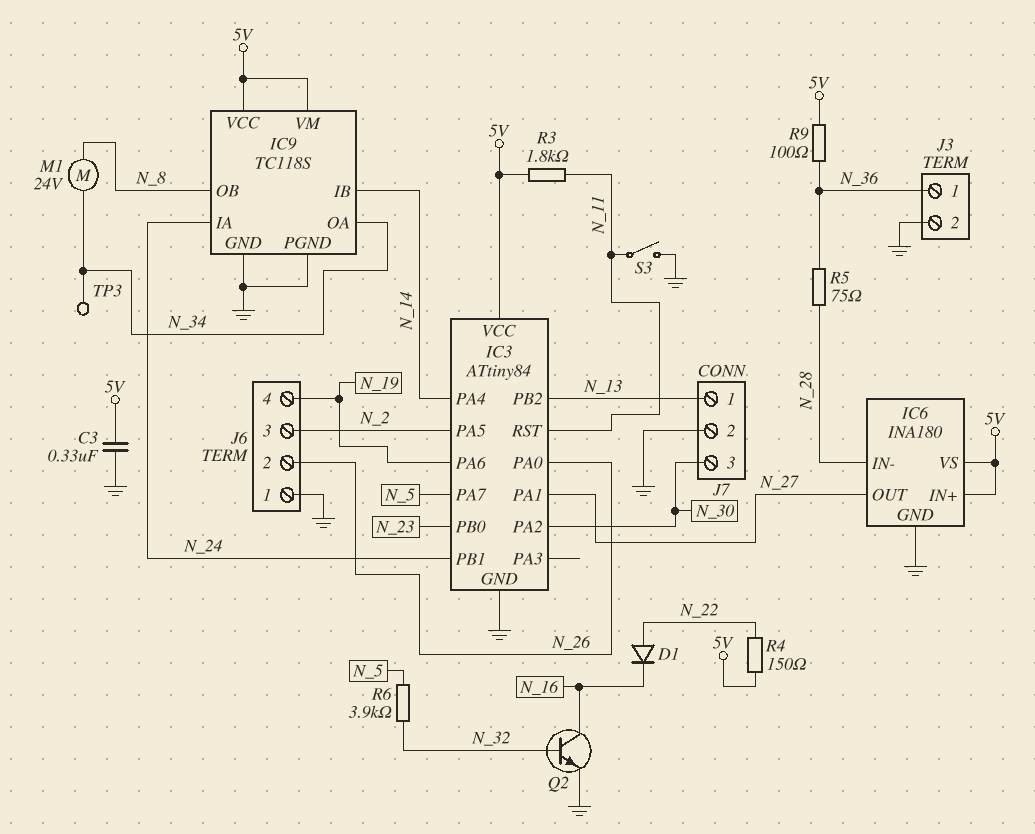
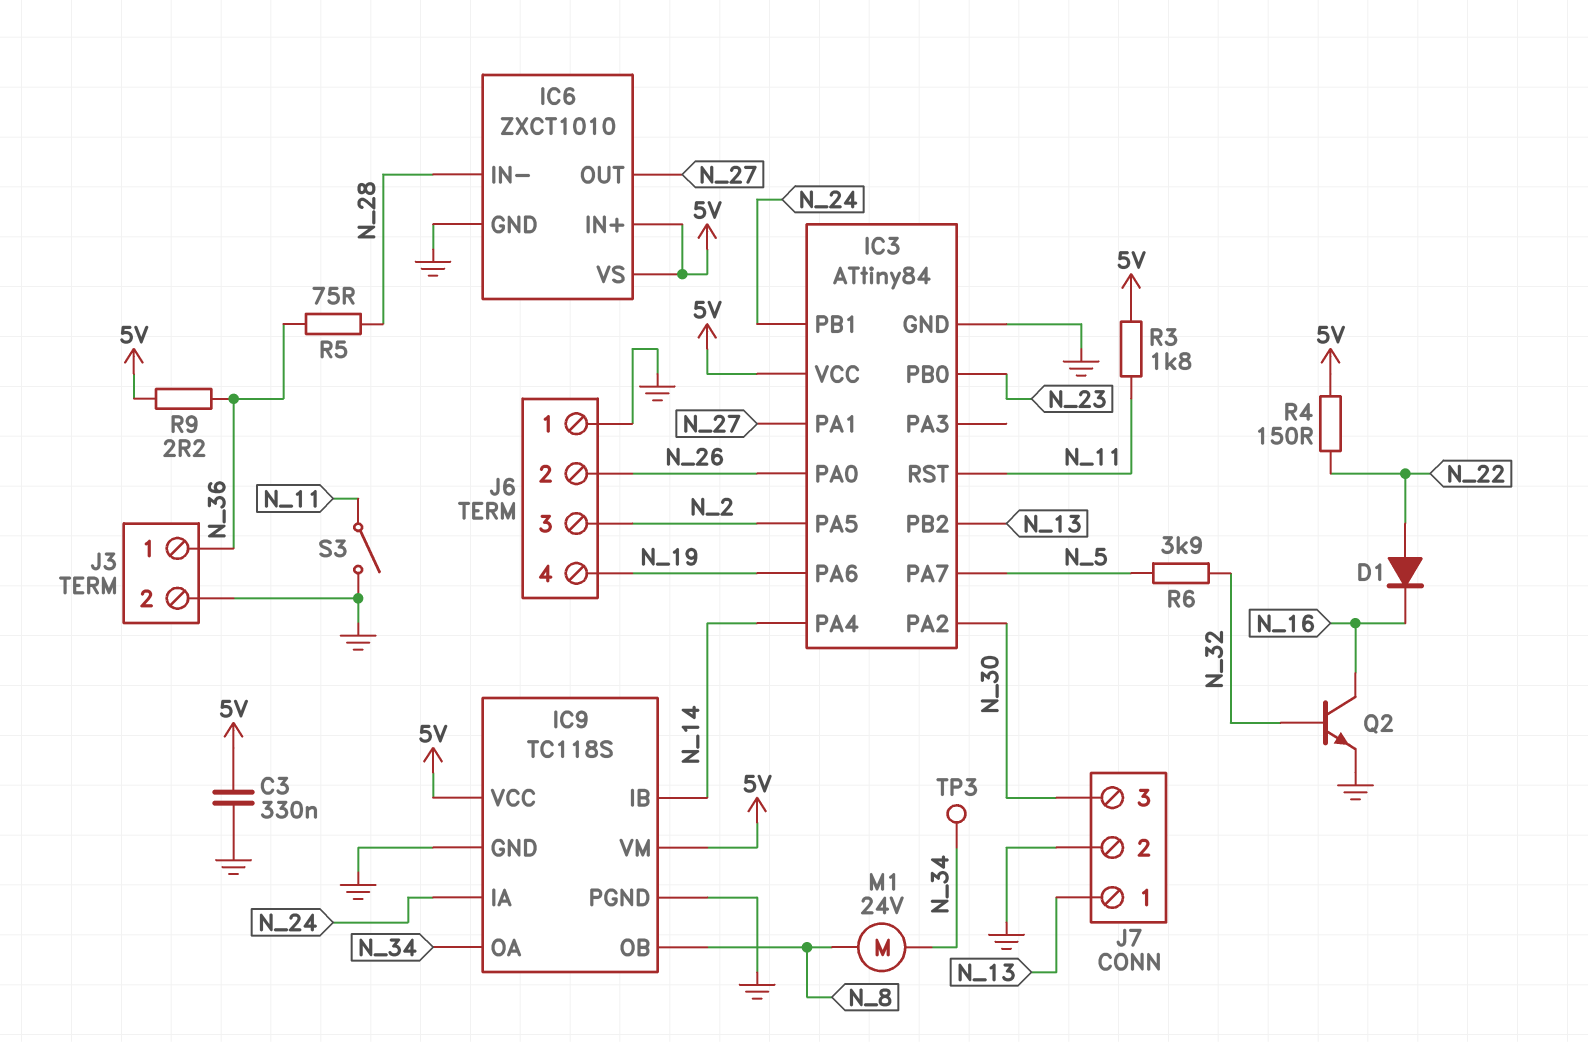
IC6: INA180 -> ZXCT1010
R9: 100 (5V, N_36) -> 2.2 (5V, N_36)

